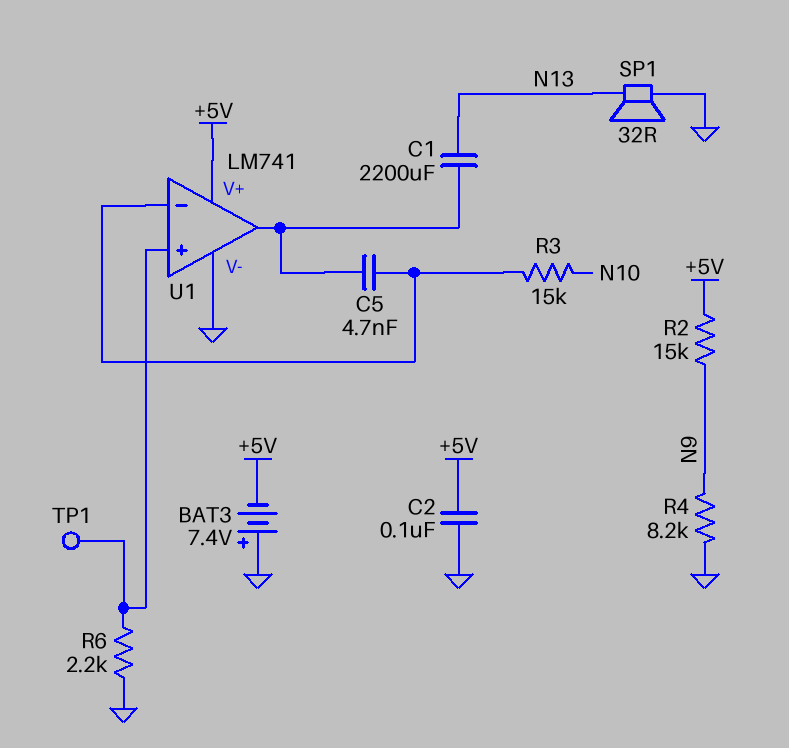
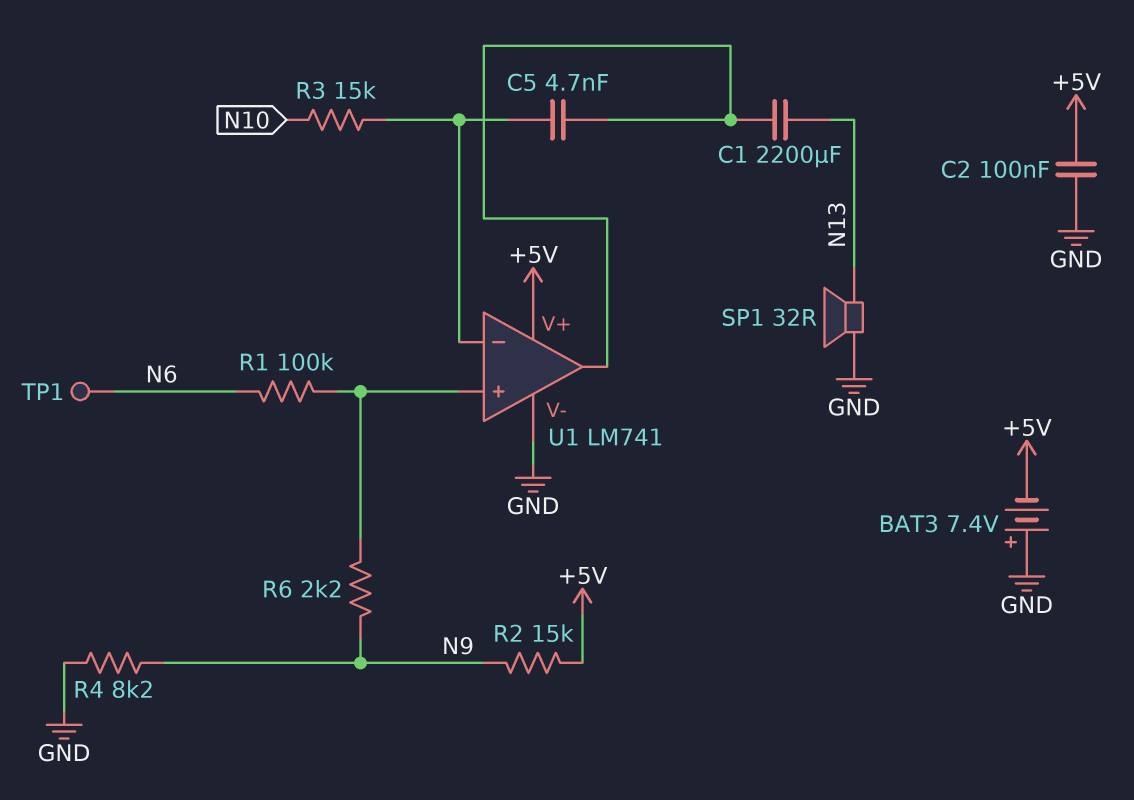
R1: none -> 100k (N6, U1/in+)
R6: 2.2k (GND, U1/in+) -> 2.2k (N9, U1/in+)
TP1: test point (U1/in+) -> test point (N6)

